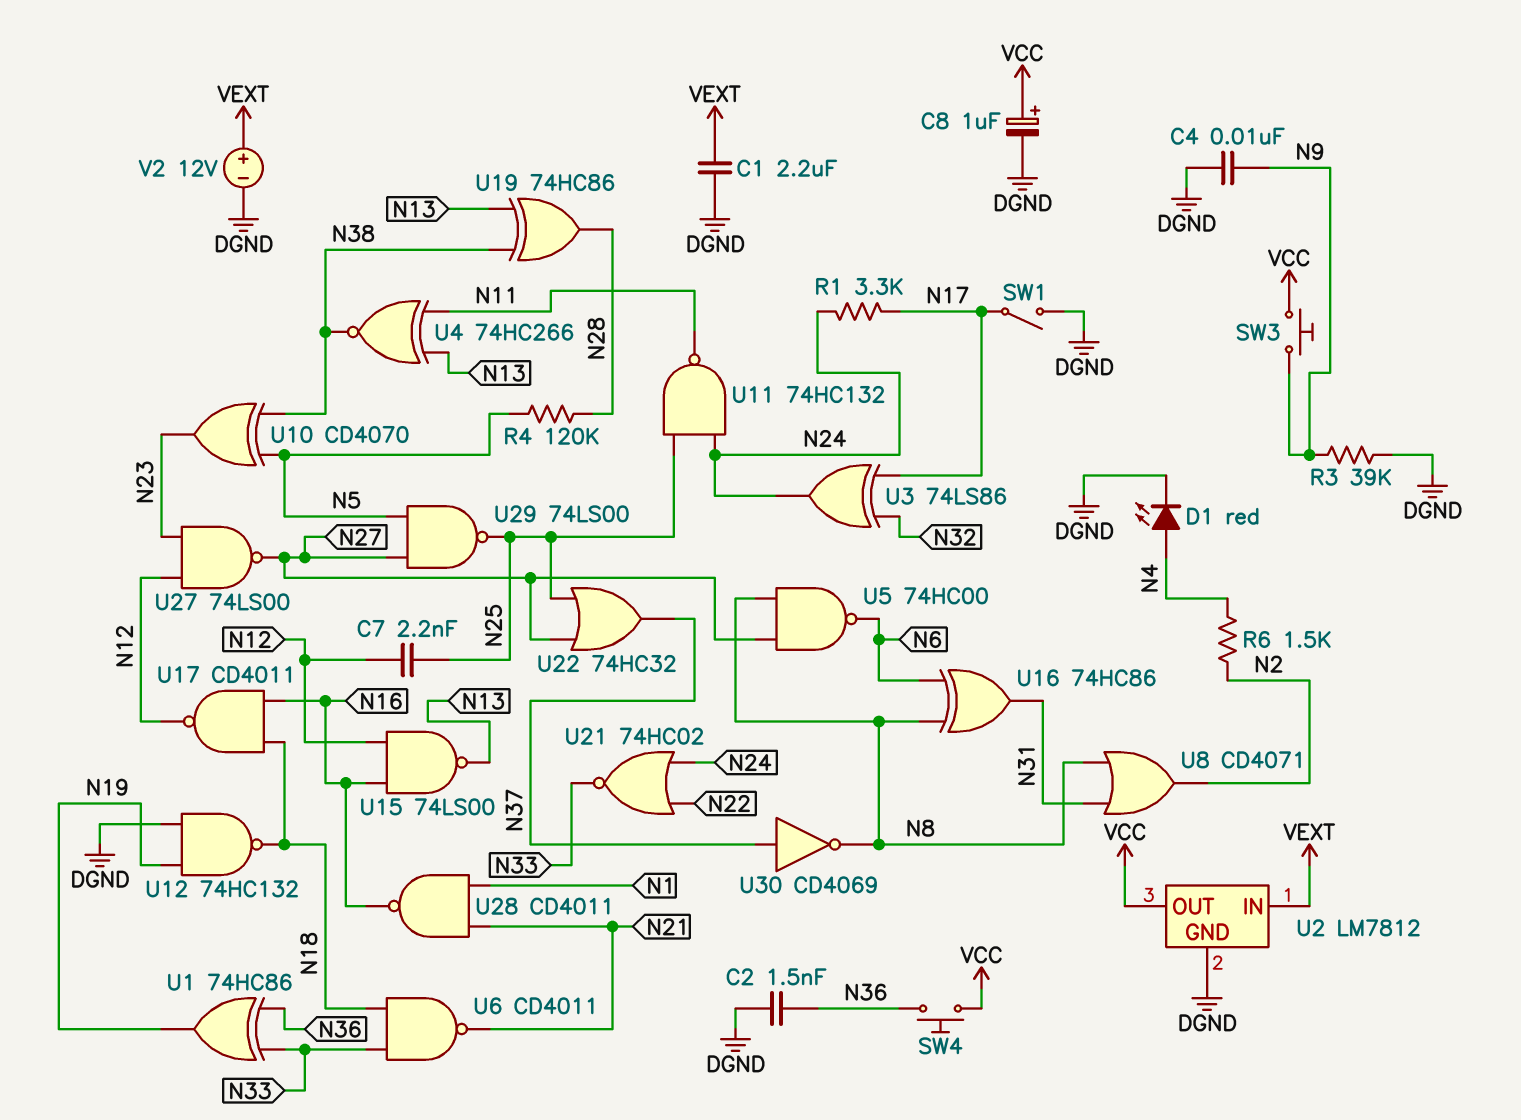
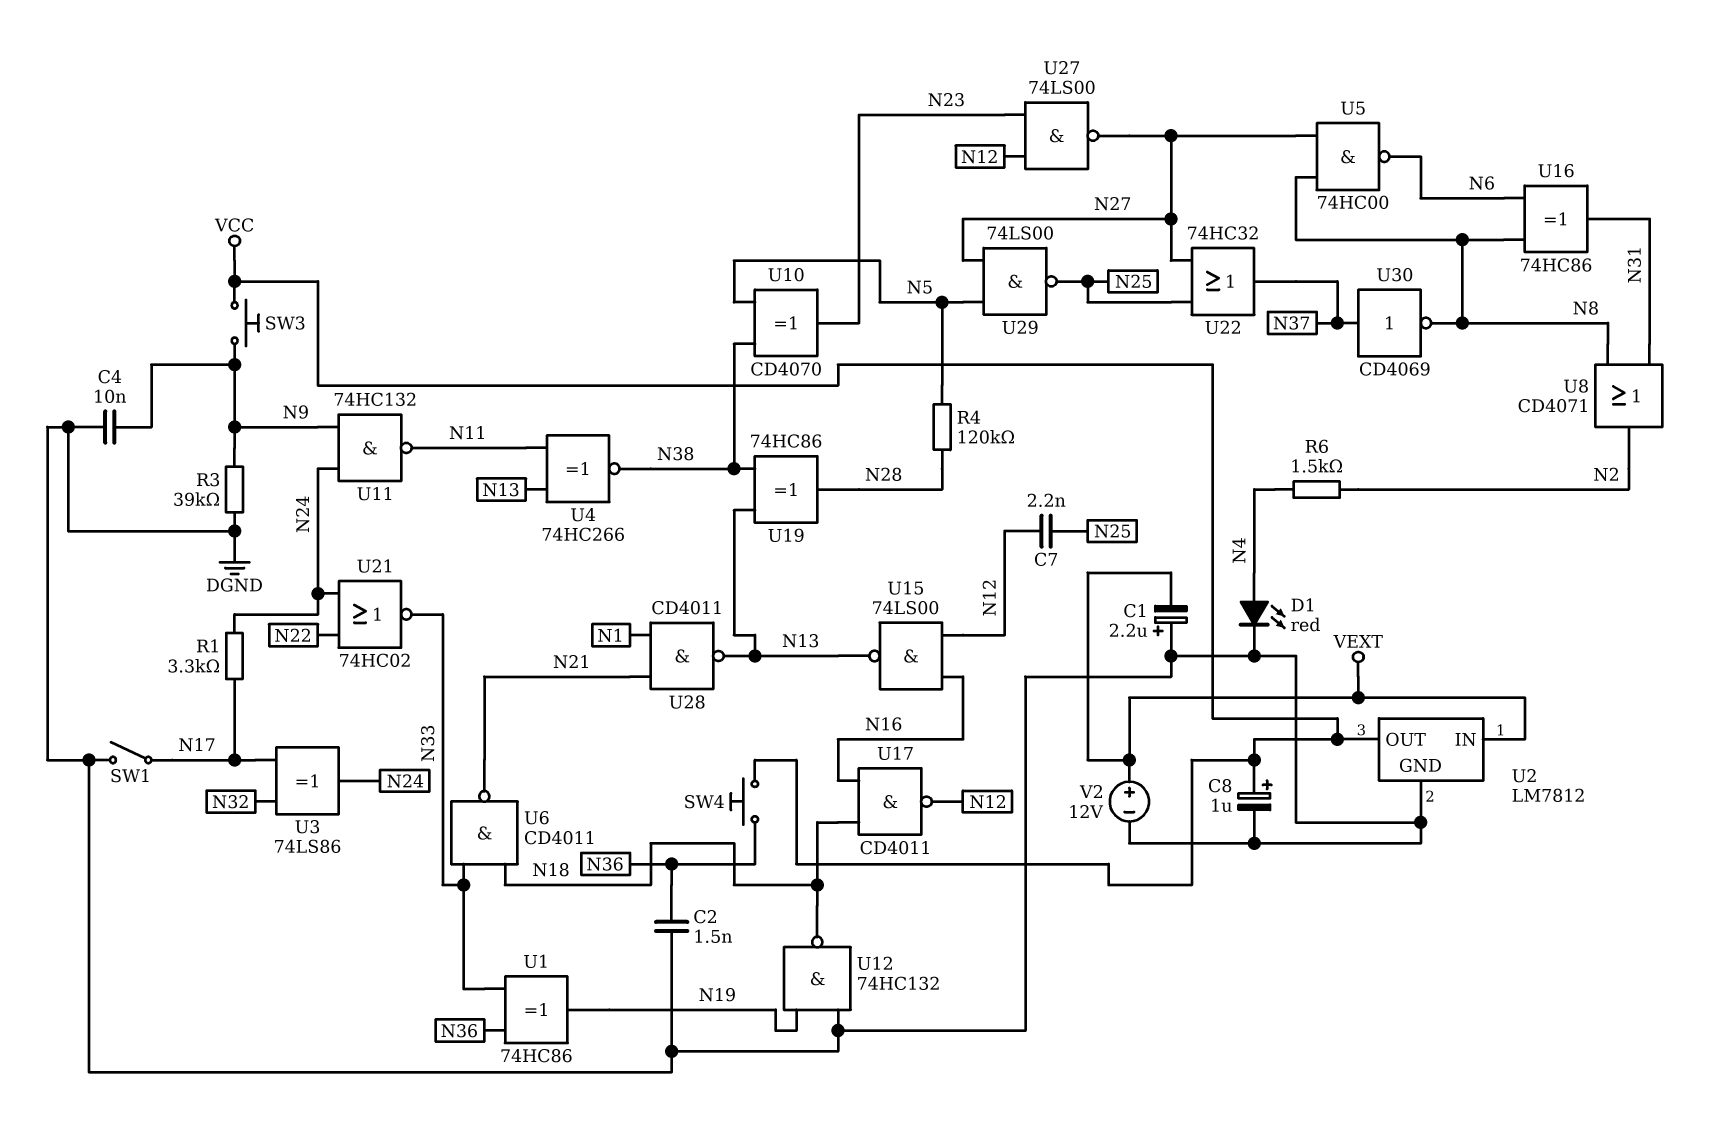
C1: 2.2uF (DGND, VEXT) -> 2.2uF (plus DGND, minus VEXT)
U11: NAND 74HC132 (in N24, in N25, out N11) -> NAND 74HC132 (in N9, in N24, out N11)
U28: NAND CD4011 (in N1, in N21, out N16) -> NAND CD4011 (in N1, in N21, out N13)

